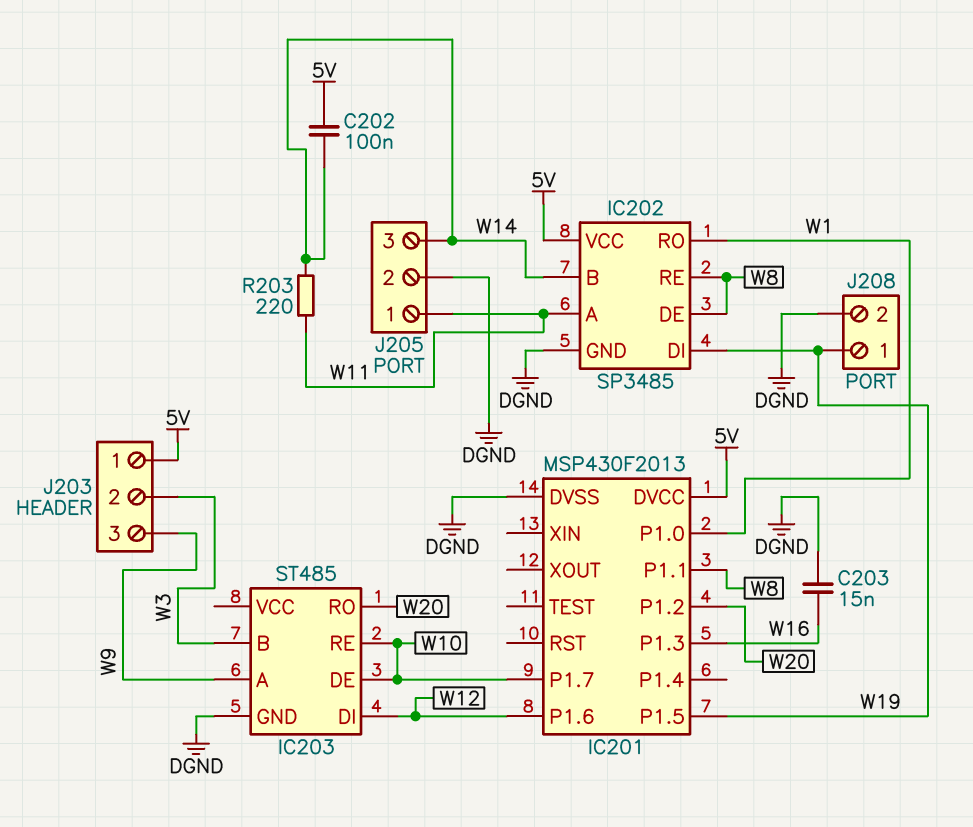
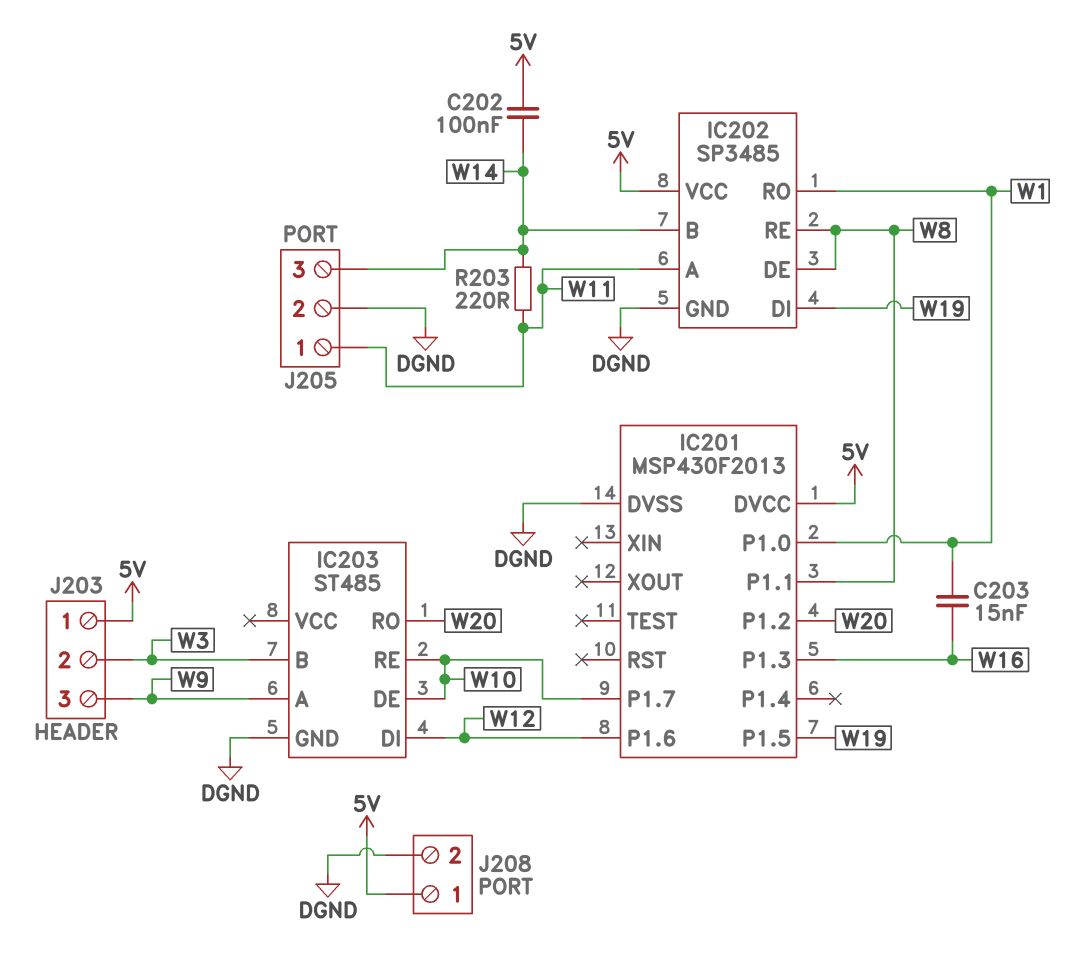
C203: 15nF (DGND, W16) -> 15nF (W1, W16)
J208 pin 1: W19 -> 5V

